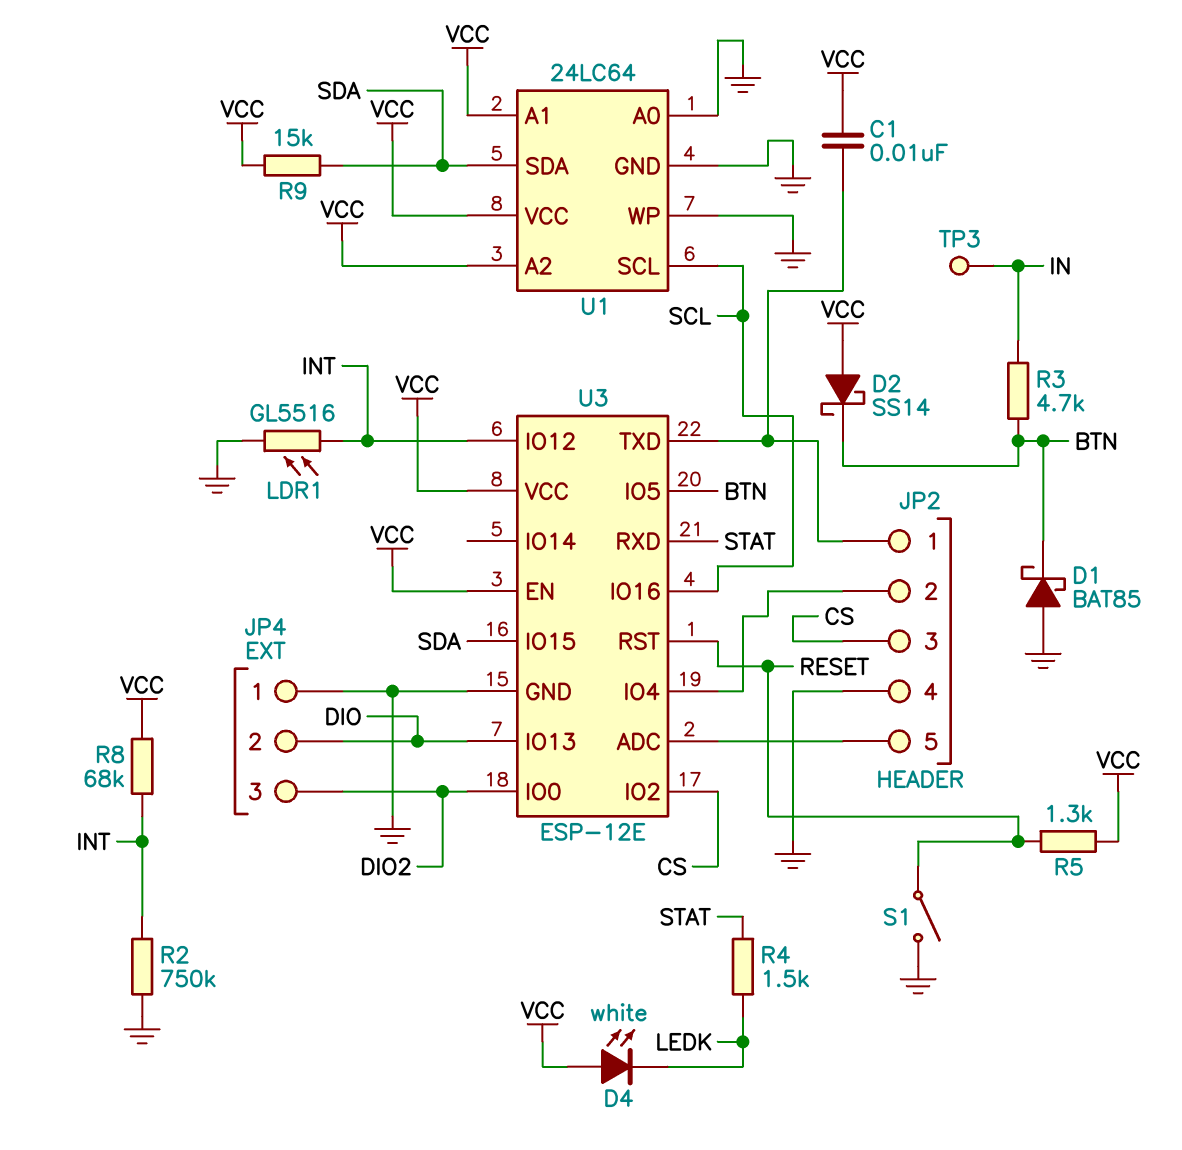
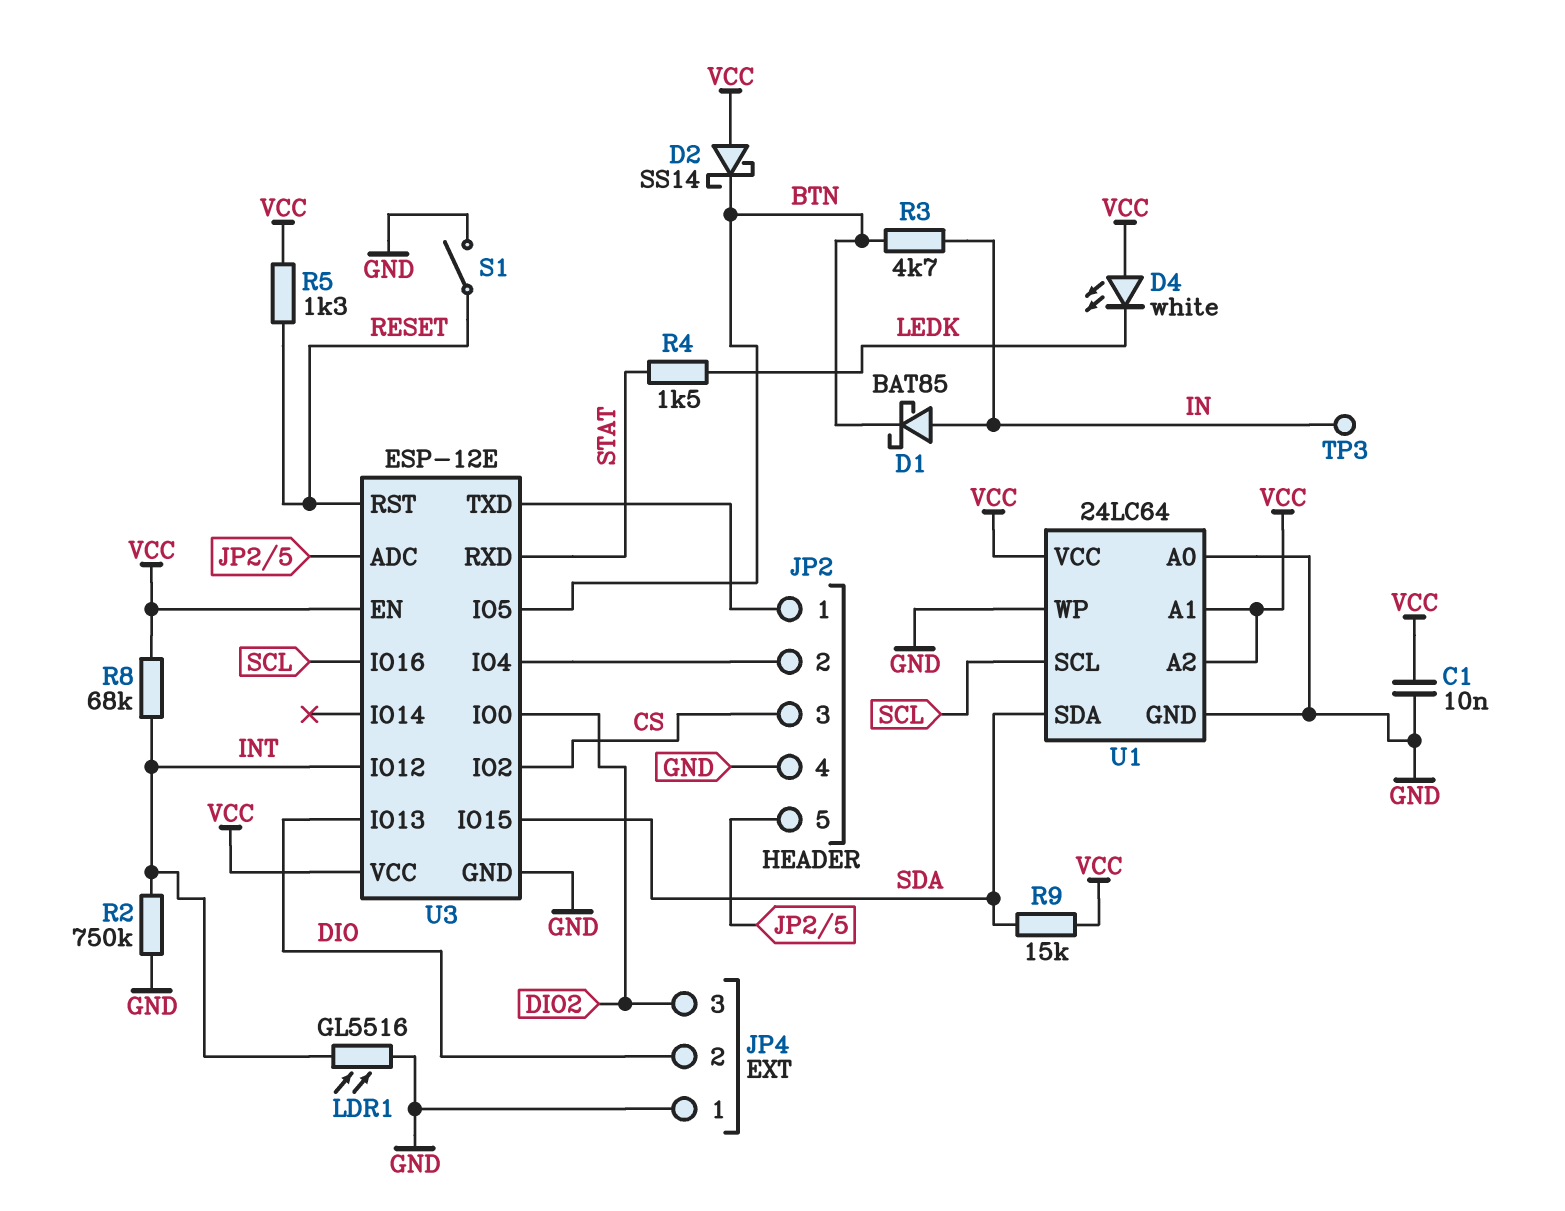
C1: 10nF (JP2/1, VCC) -> 10nF (GND, VCC)
D1: schottky BAT85 (A GND, K BTN) -> schottky BAT85 (A IN, K BTN)

